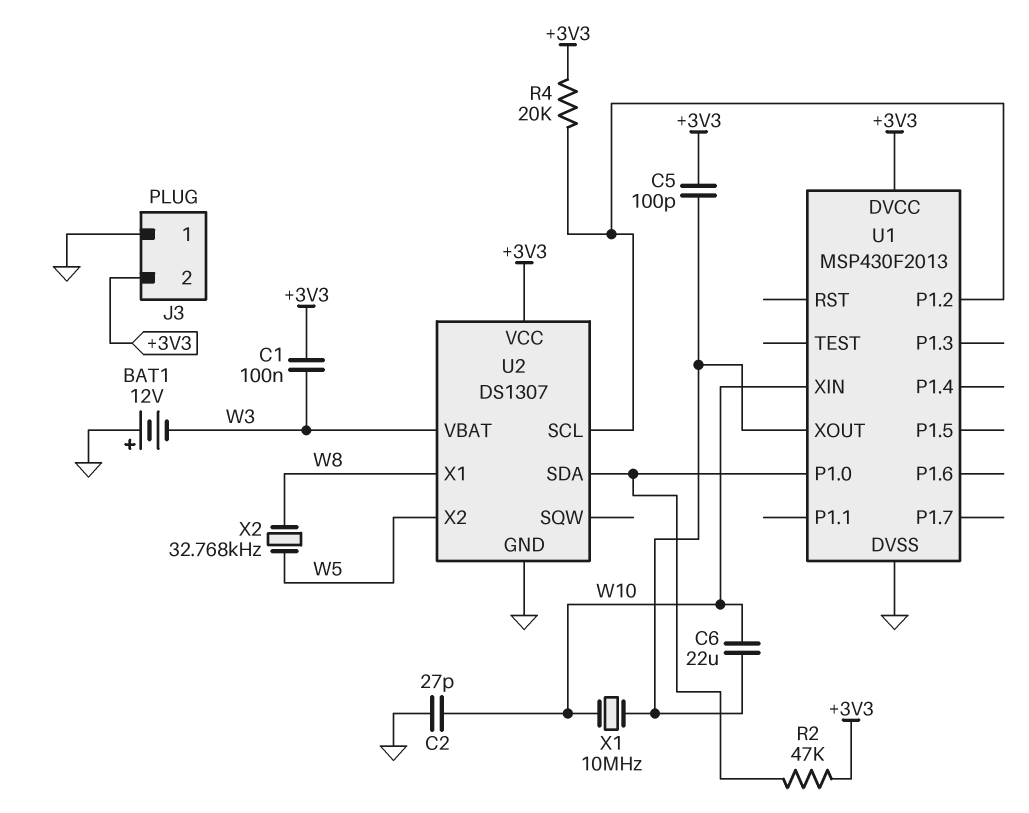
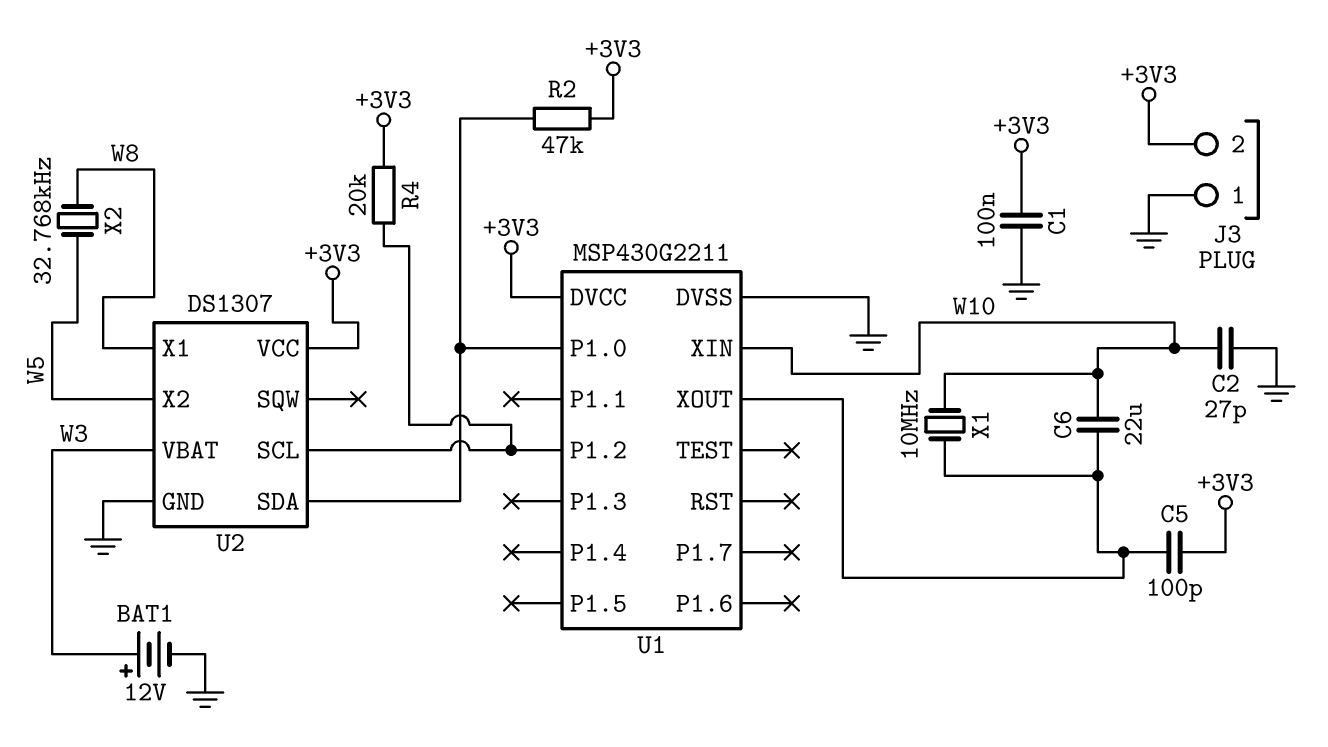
BAT1: 12V (plus GND, minus W3) -> 12V (plus W3, minus GND)
C1: 100nF (+3V3, W3) -> 100nF (+3V3, GND)
U1: MSP430F2013 -> MSP430G2211

